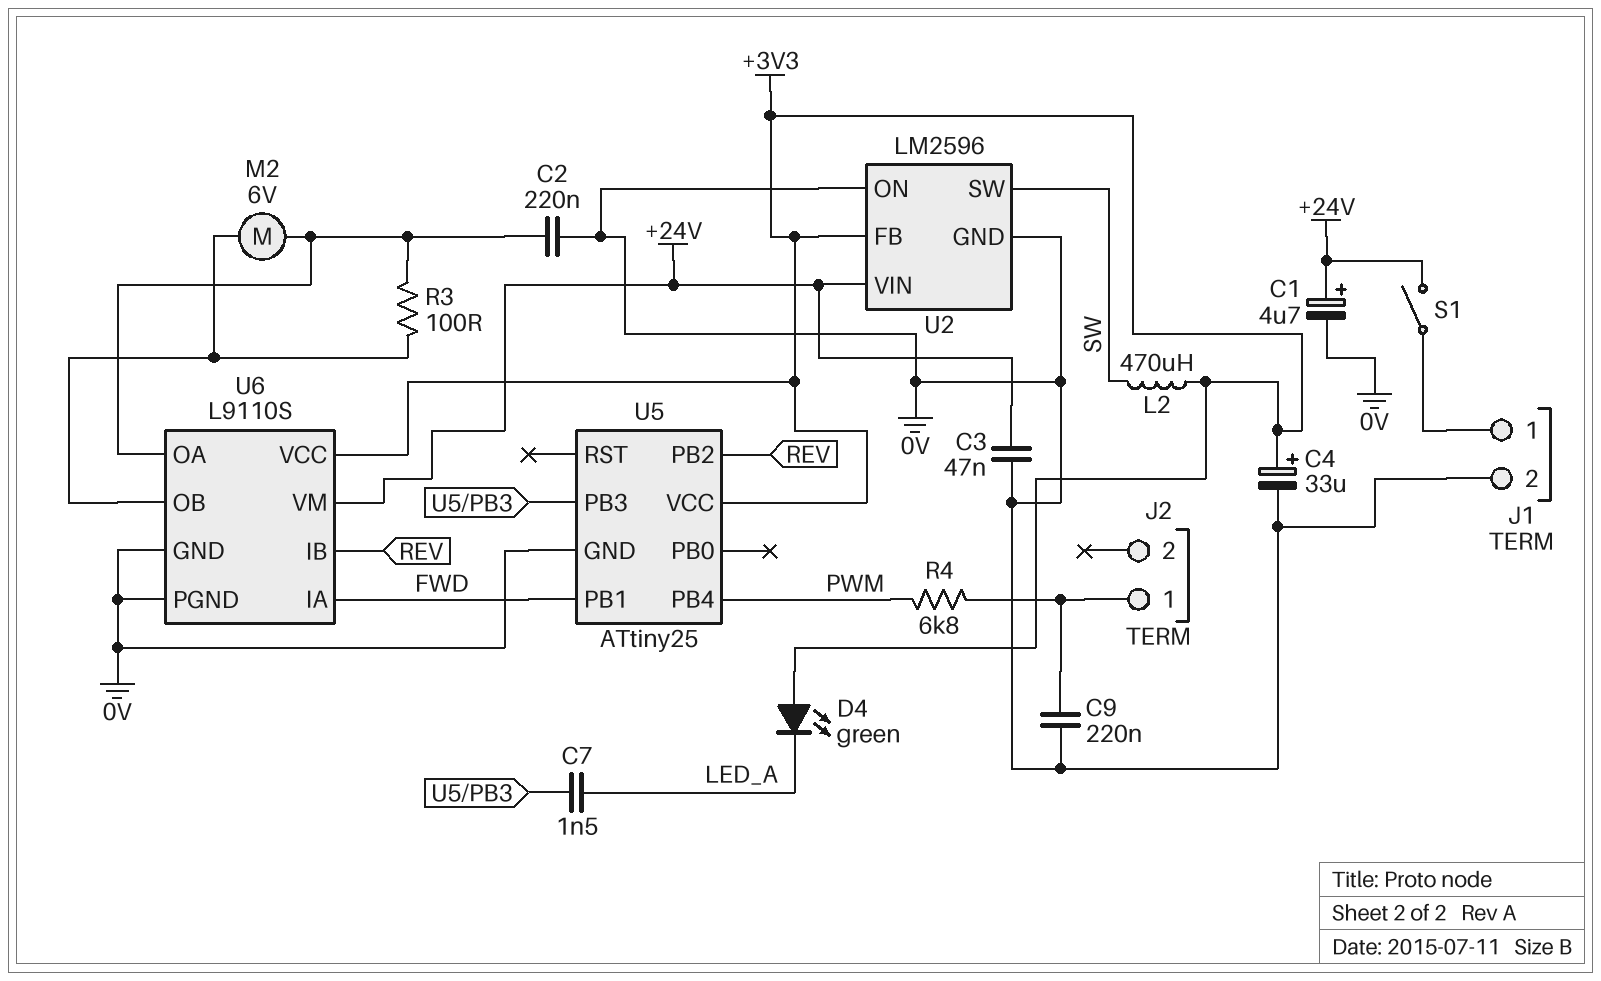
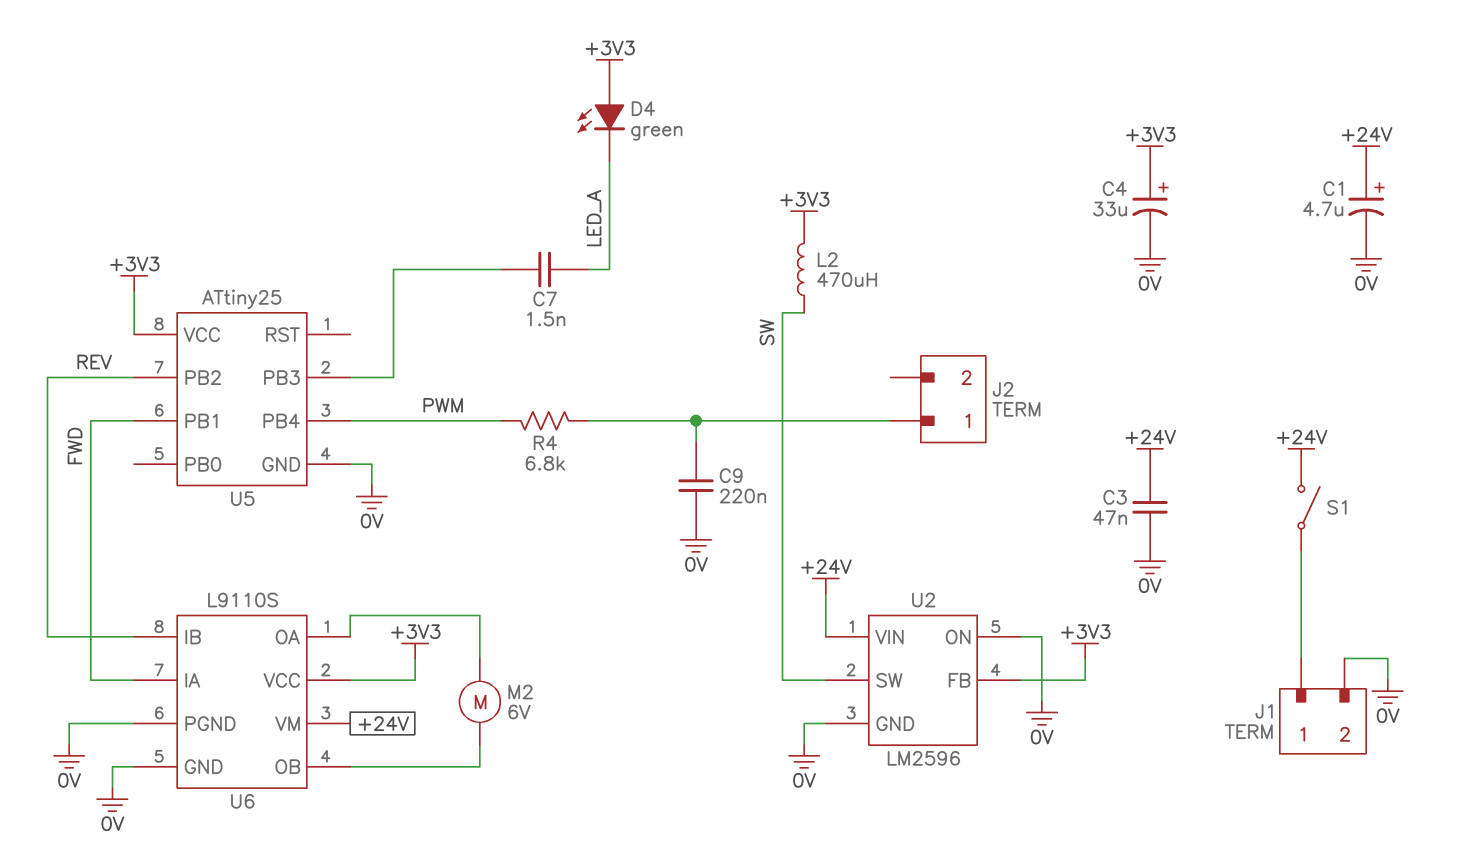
C2: 220nF (0V, U6/OA) -> none
R3: 100 (U6/OA, U6/OB) -> none

